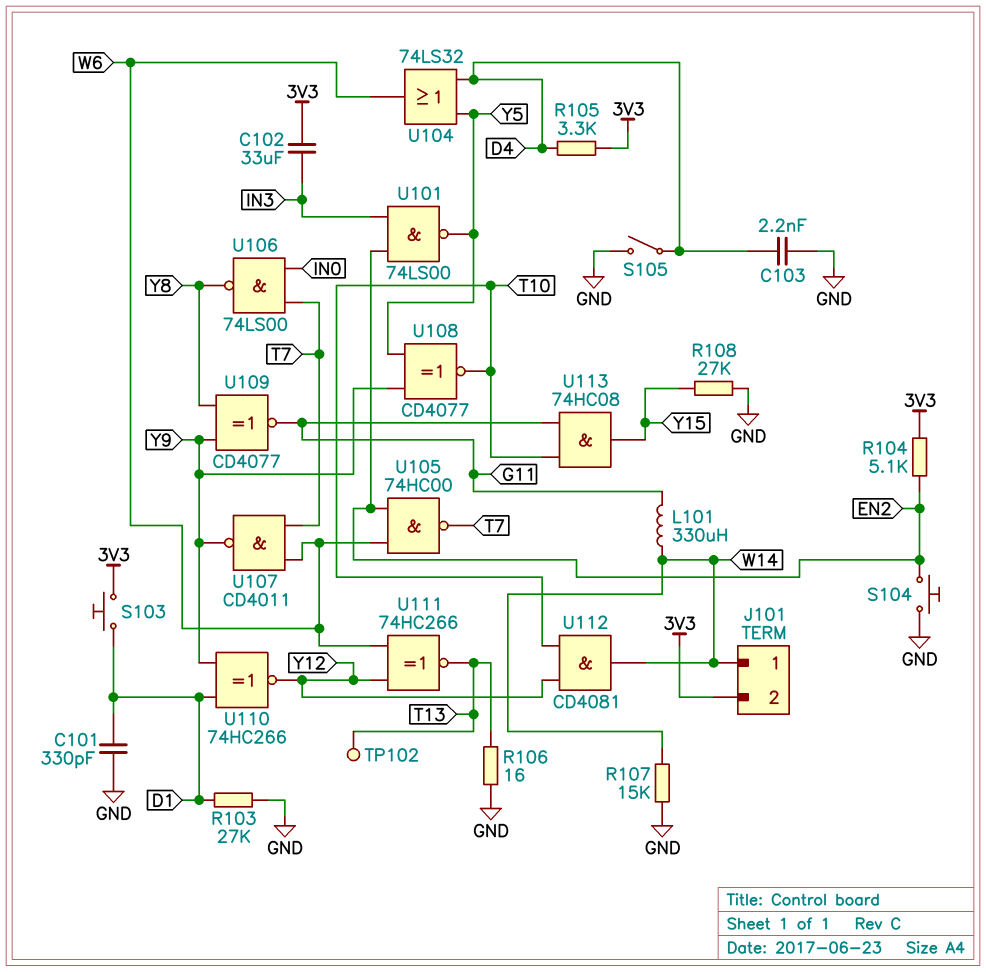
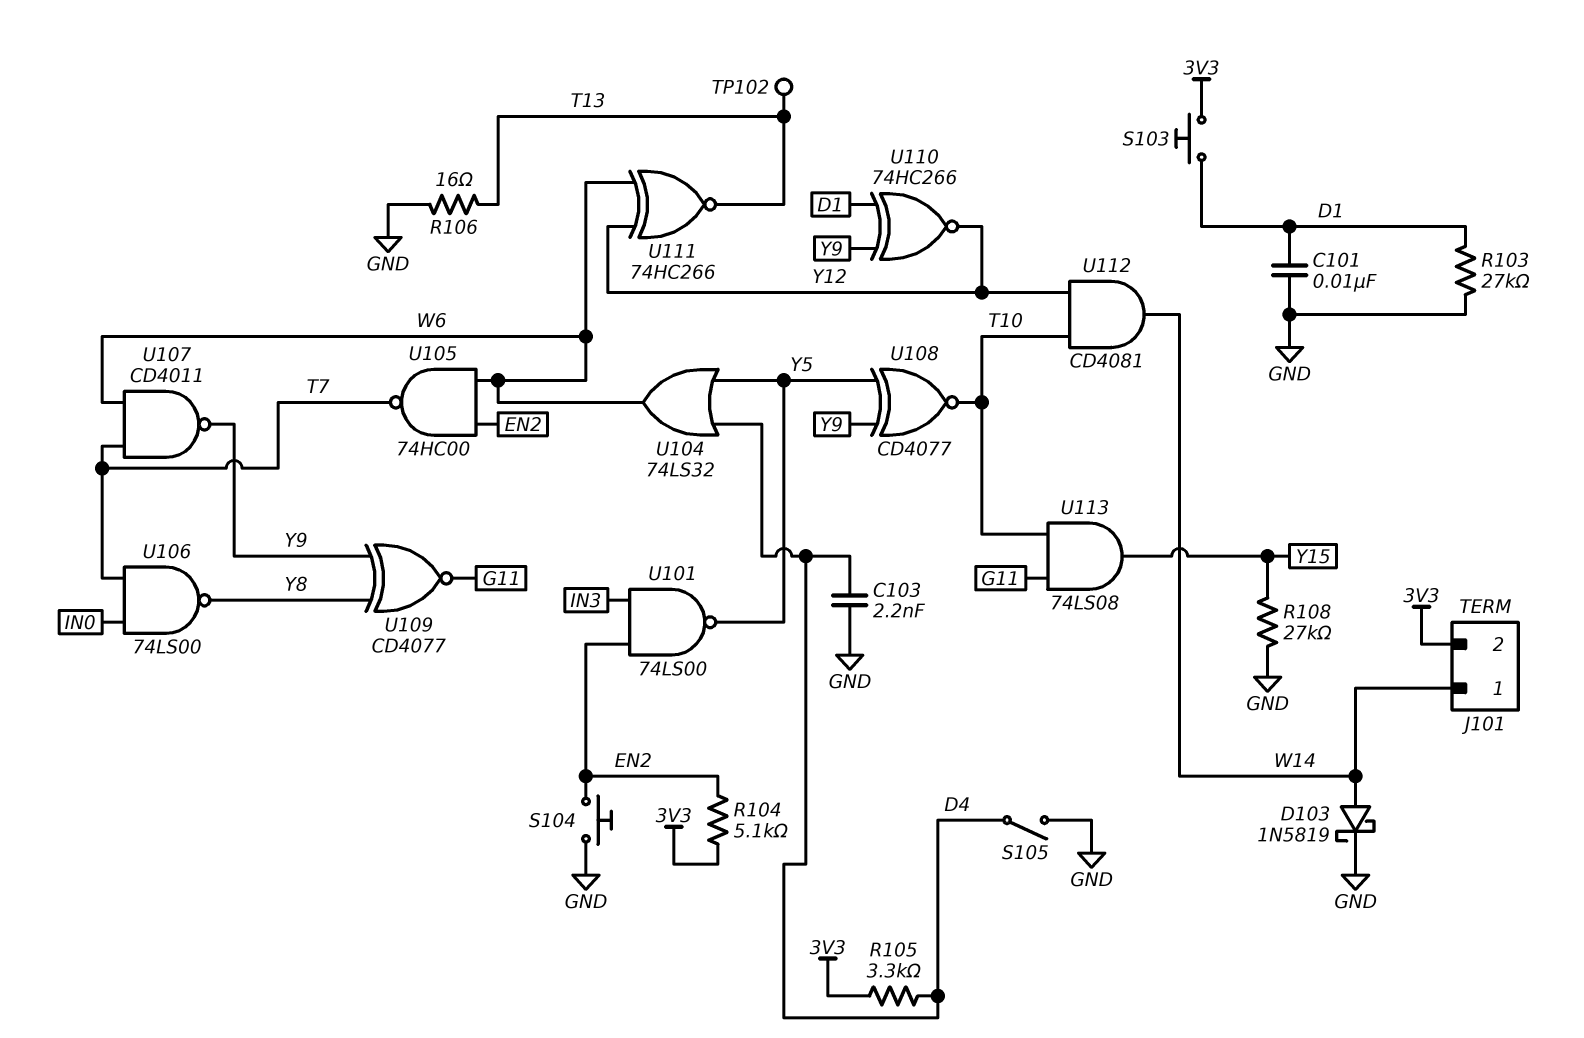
C101: 330pF (D1, GND) -> 10nF (D1, GND)
C102: 33uF (3V3, IN3) -> none
D103: none -> schottky 1N5819 (A W14, K GND)
L101: 330uH (G11, W14) -> none
R107: 15k (GND, W14) -> none
U113: AND 74HC08 (in G11, in T10, out Y15) -> AND 74LS08 (in G11, in T10, out Y15)

